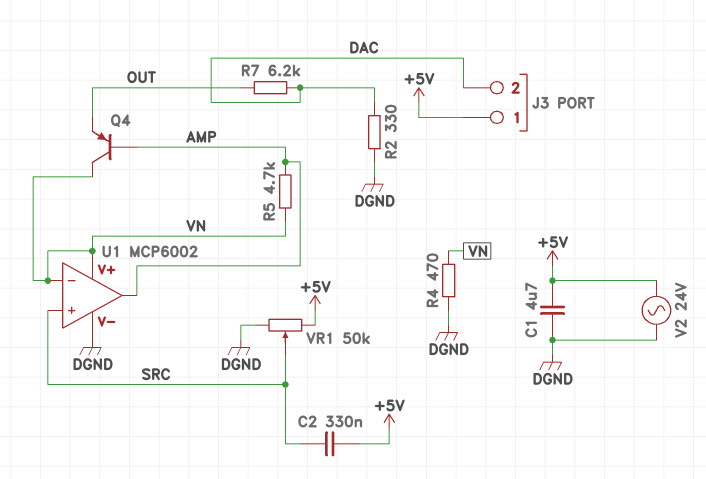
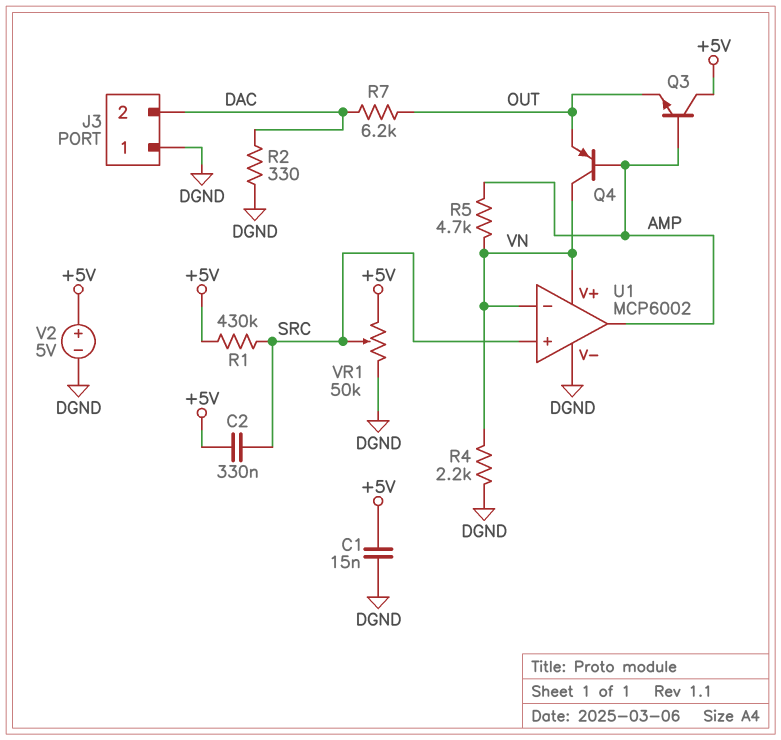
C1: 4.7uF (+5V, DGND) -> 15nF (+5V, DGND)
J3 pin 1: +5V -> DGND
Q3: none -> NPN (B AMP, C +5V, E OUT)
R1: none -> 430k (+5V, SRC)
R4: 470 (DGND, VN) -> 2.2k (DGND, VN)
V2: AC 24V (+5V, DGND) -> 5V (plus +5V, minus DGND)

